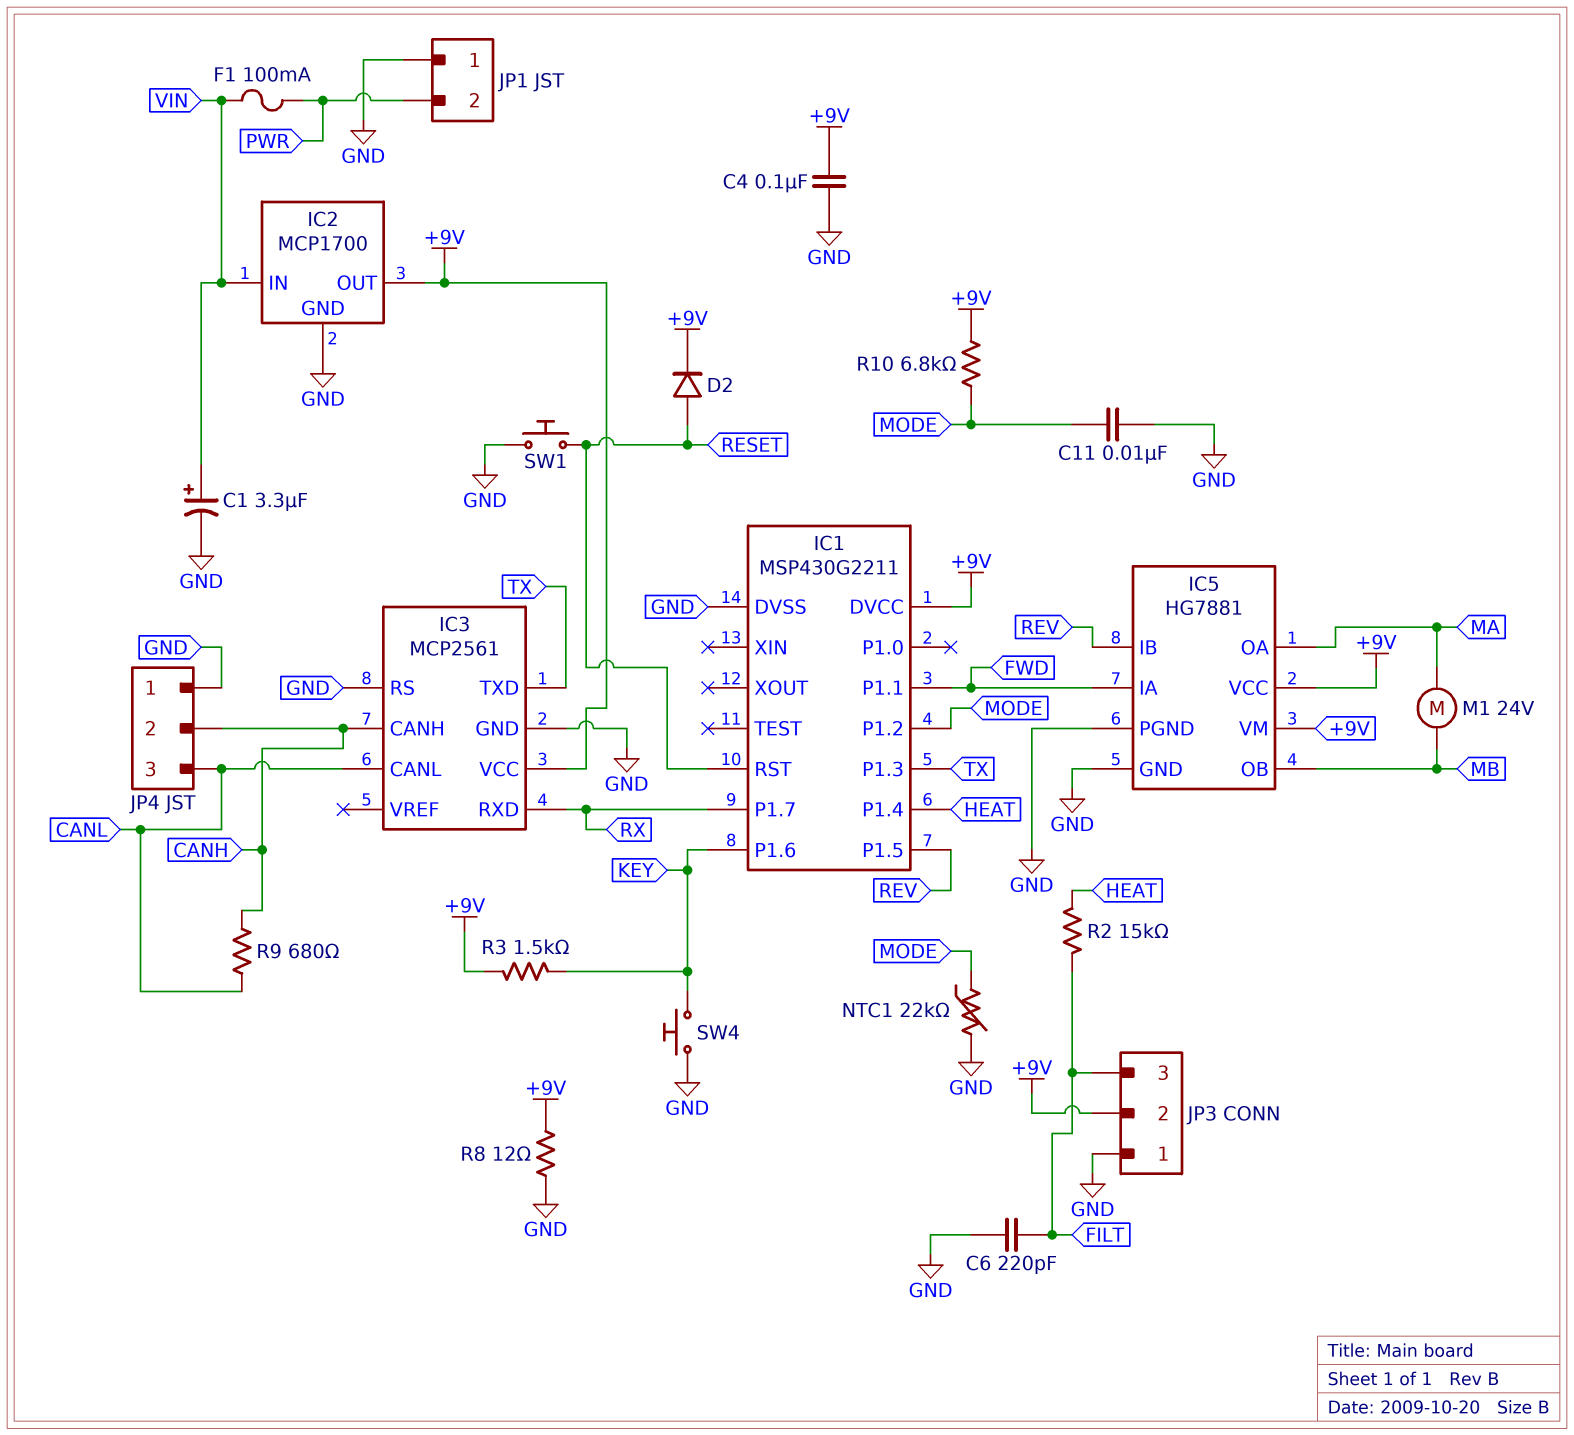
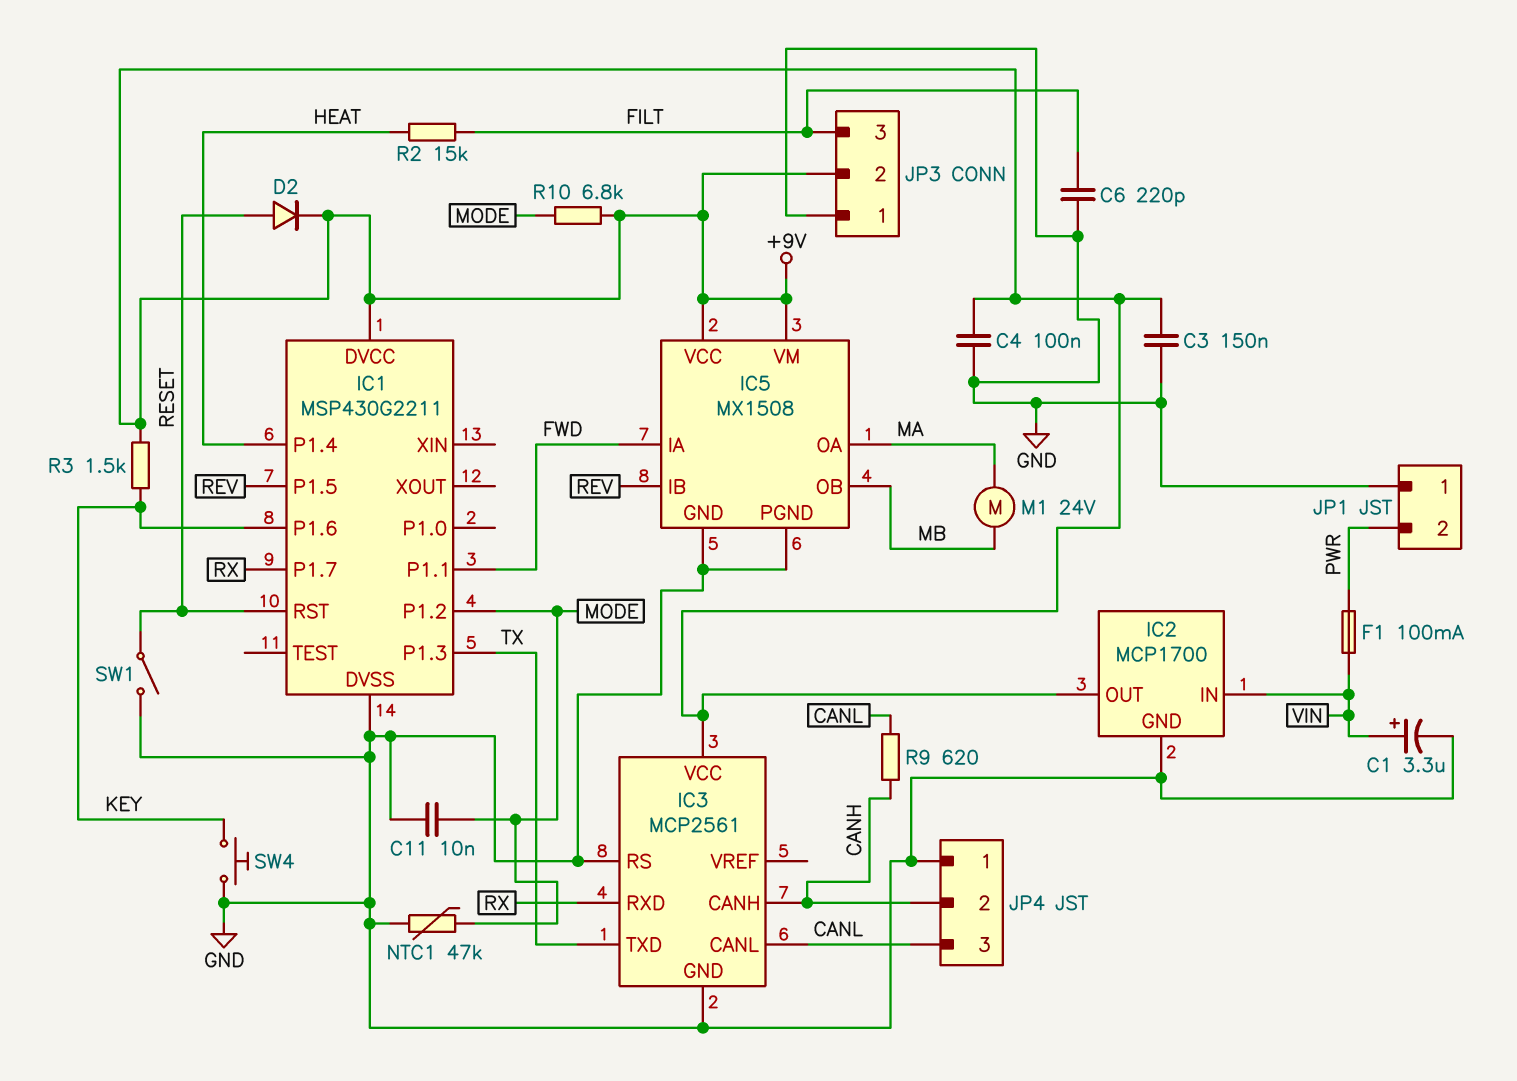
C3: none -> 150nF (+9V, GND)
IC5: HG7881 -> MX1508
NTC1: 22k (GND, MODE) -> 47k (GND, MODE)
R8: 12 (+9V, GND) -> none
R9: 680 (CANH, CANL) -> 620 (CANH, CANL)
SW1: button (GND, RESET) -> switch (GND, RESET)

